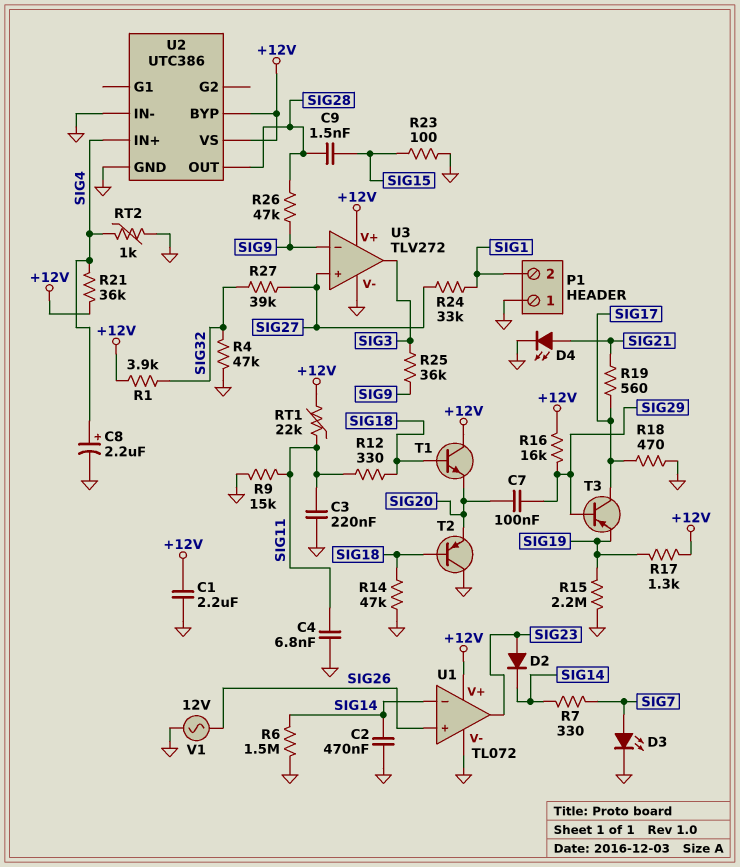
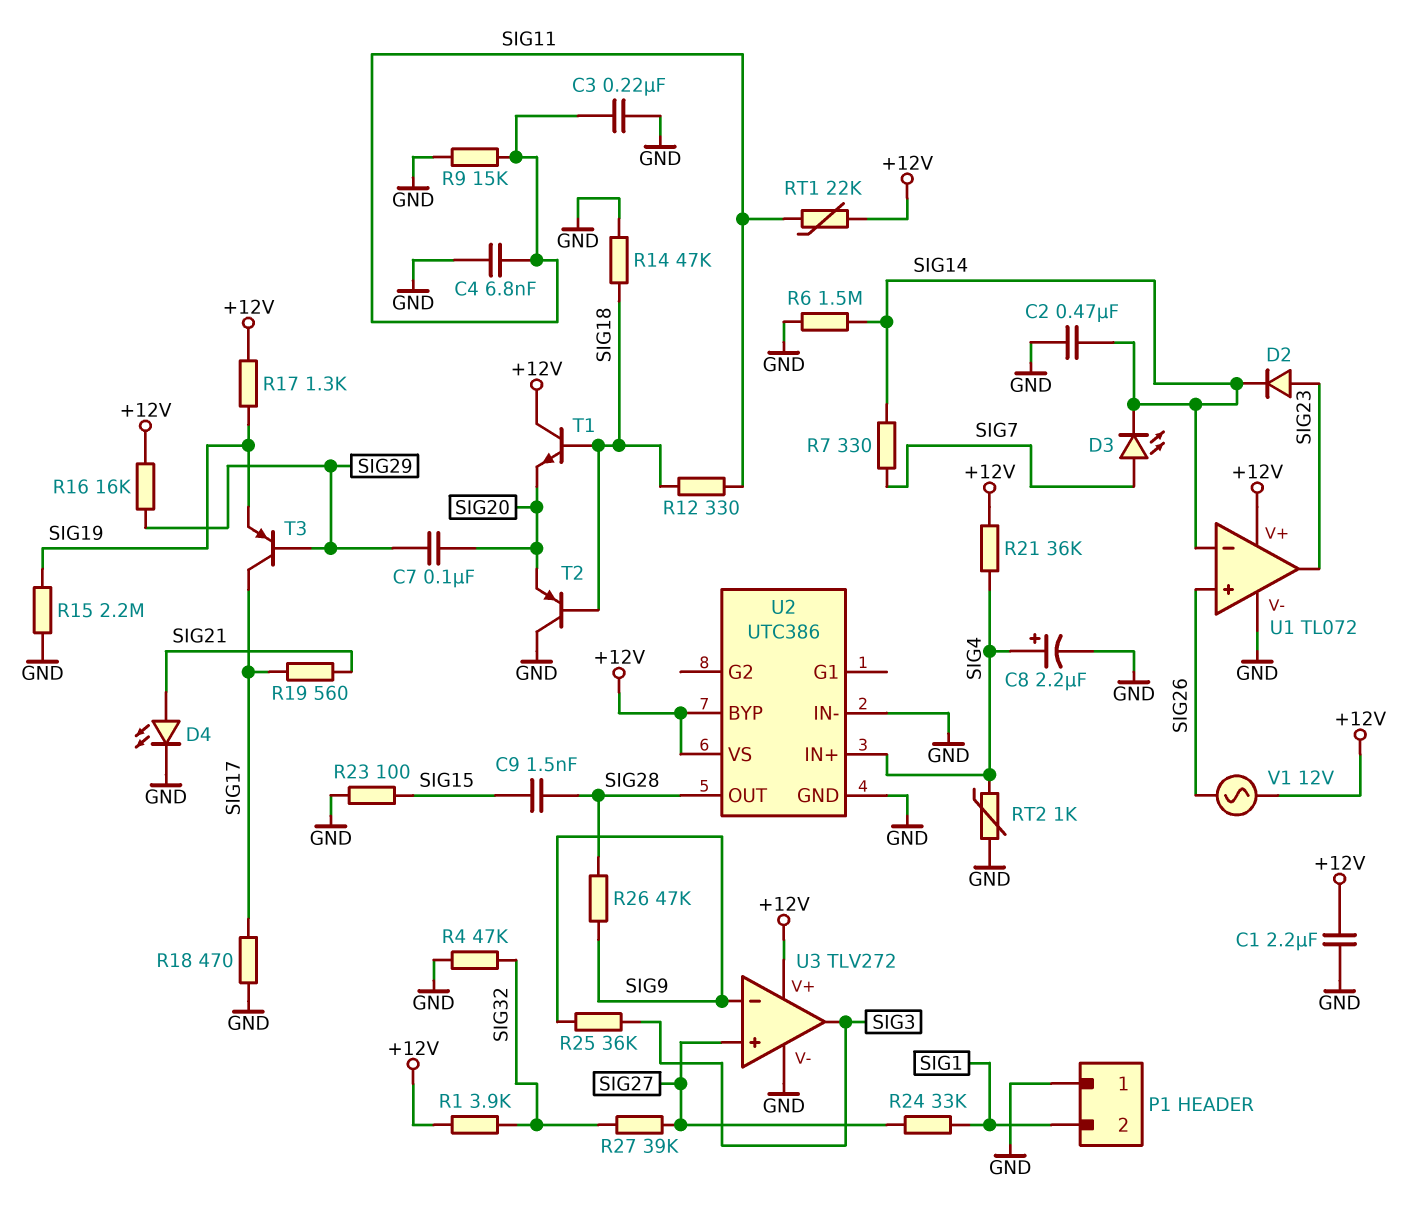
D3: LED (A SIG7, K GND) -> LED (A SIG7, K SIG14)
V1: AC 12V (GND, SIG26) -> AC 12V (+12V, SIG26)

